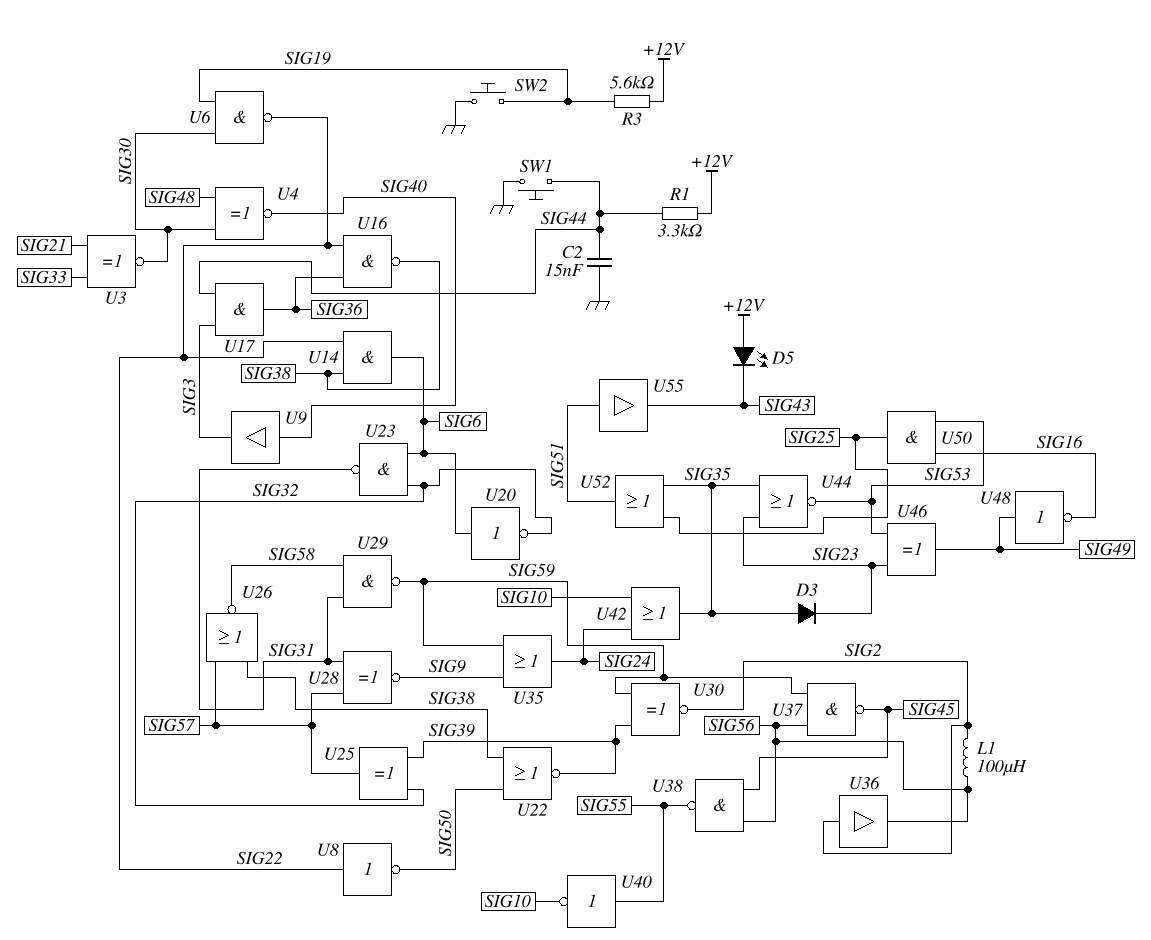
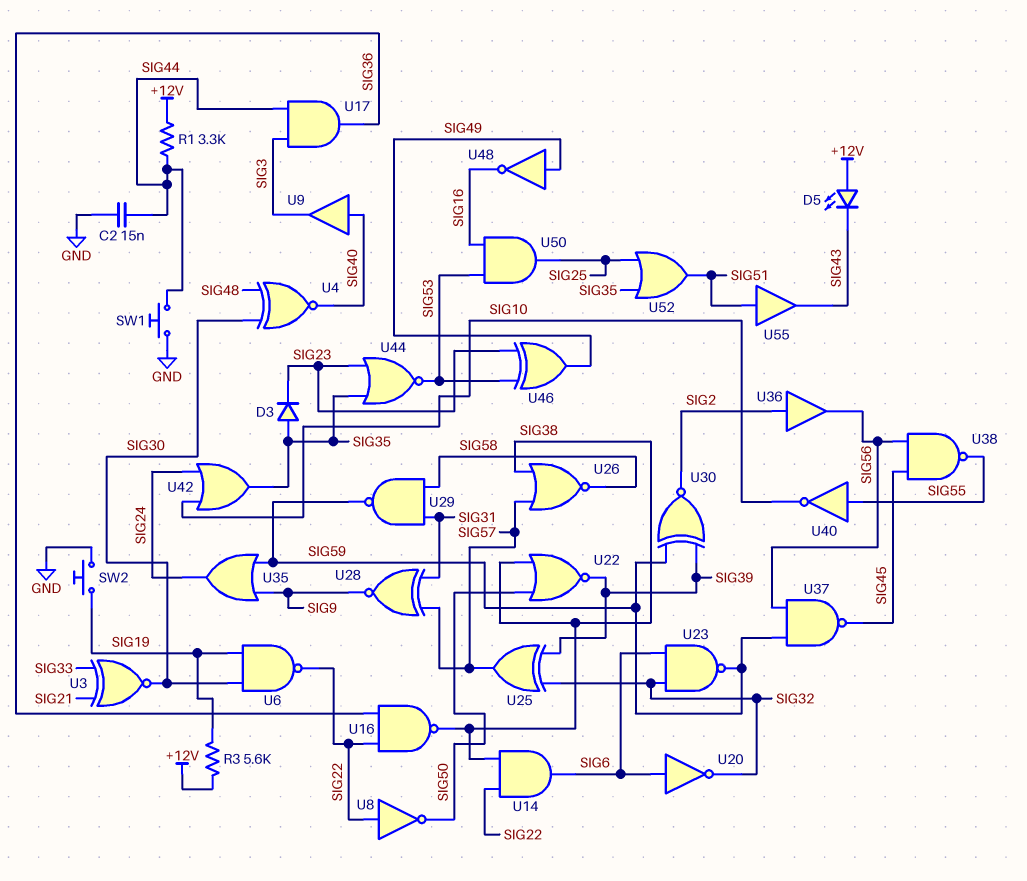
L1: 100uH (SIG2, SIG56) -> none
U23: NAND (in SIG6, in SIG32, out SIG31) -> NAND (in SIG6, in SIG32, out SIG59)

